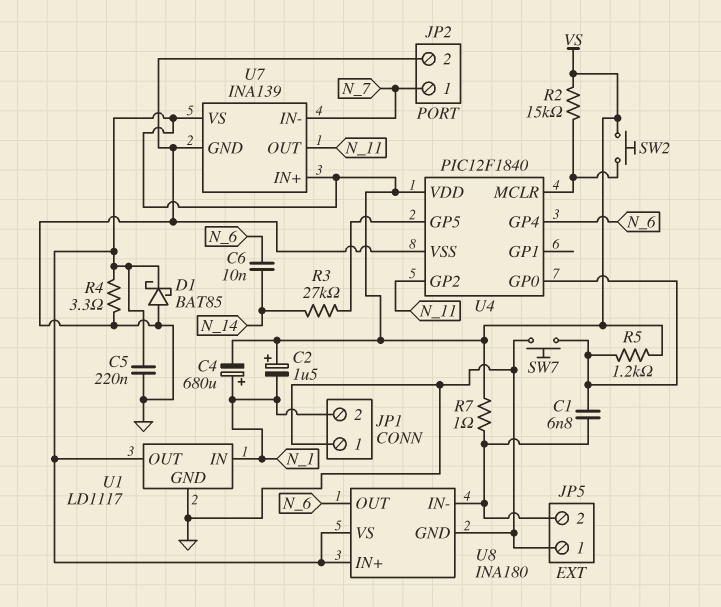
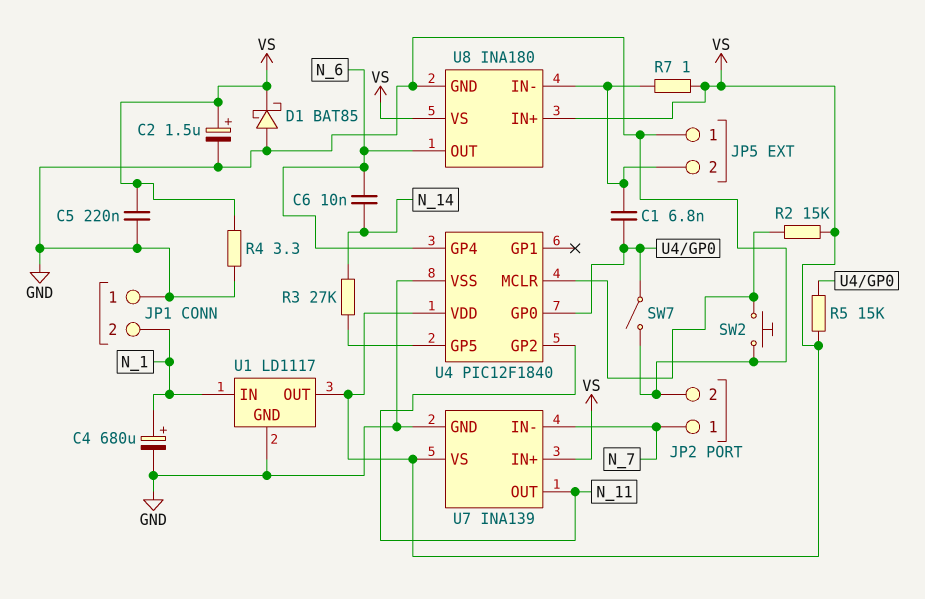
C2: 1.5uF (plus VS, minus N_1) -> 1.5uF (plus VS, minus GND)
C4: 680uF (plus N_1, minus VS) -> 680uF (plus N_1, minus GND)
R5: 1.2k (U4/GP0, VS) -> 15k (U4/GP0, VS)
SW2: button (U4/MCLR, VS) -> button (GND, U4/MCLR)
SW7: button (GND, U4/GP0) -> switch (GND, U4/GP0)

